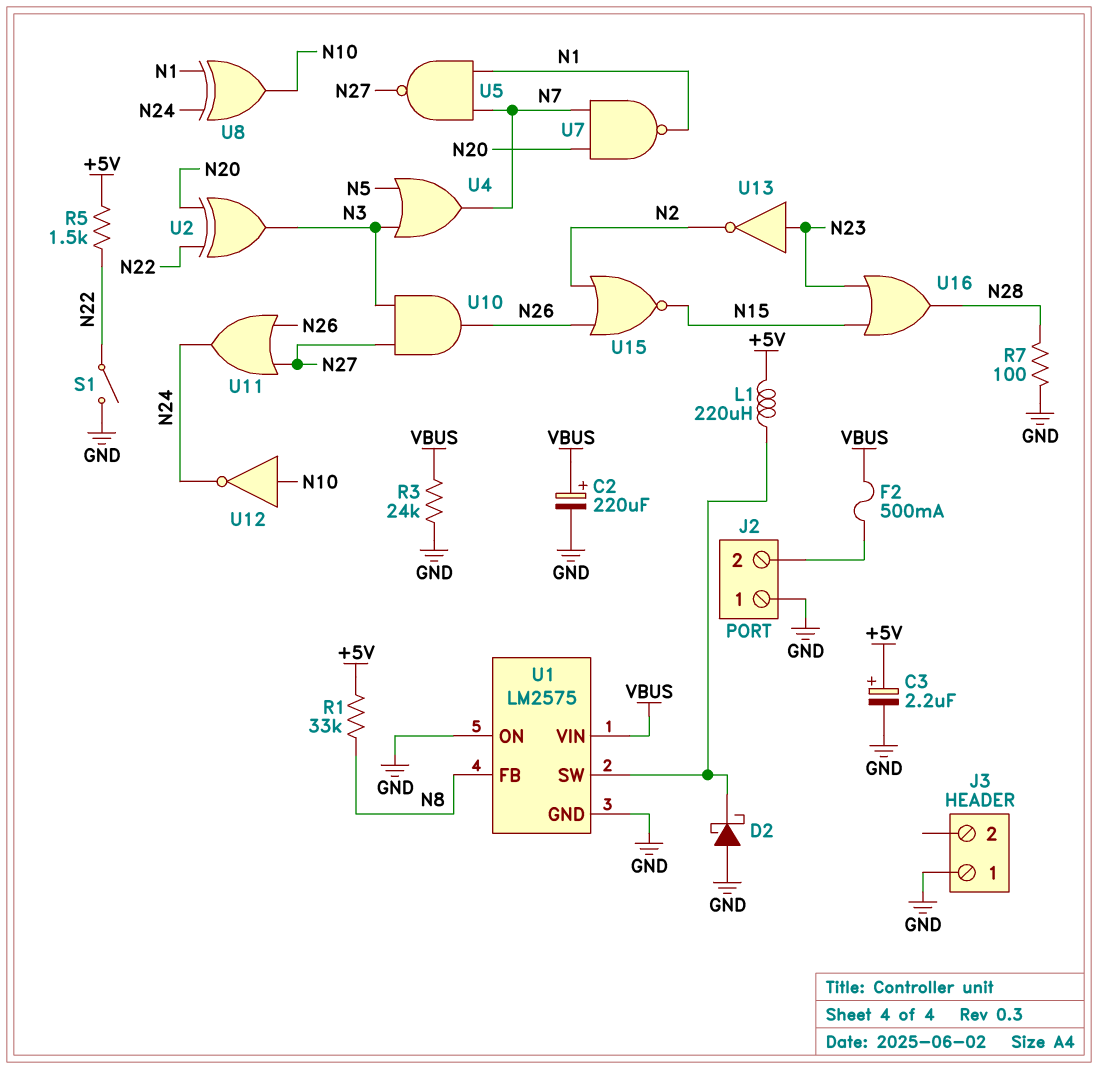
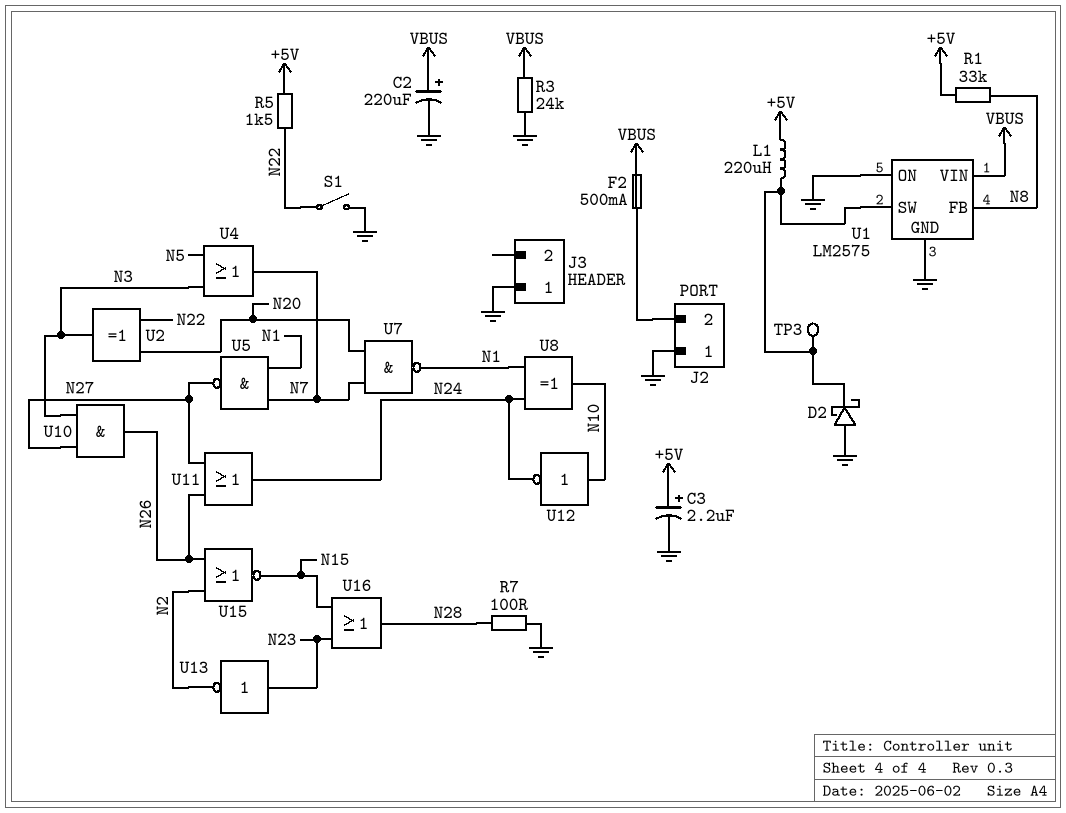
TP3: none -> test point (U1/SW)

